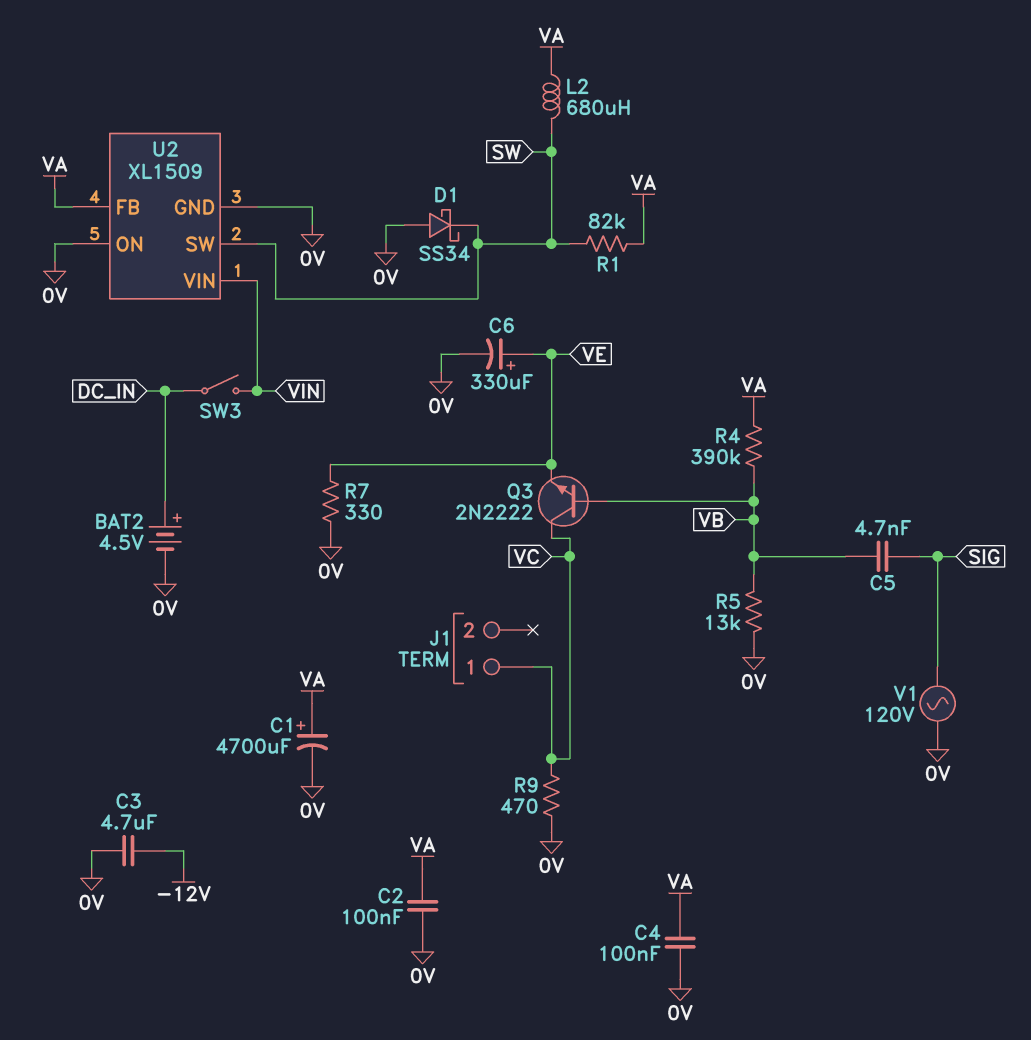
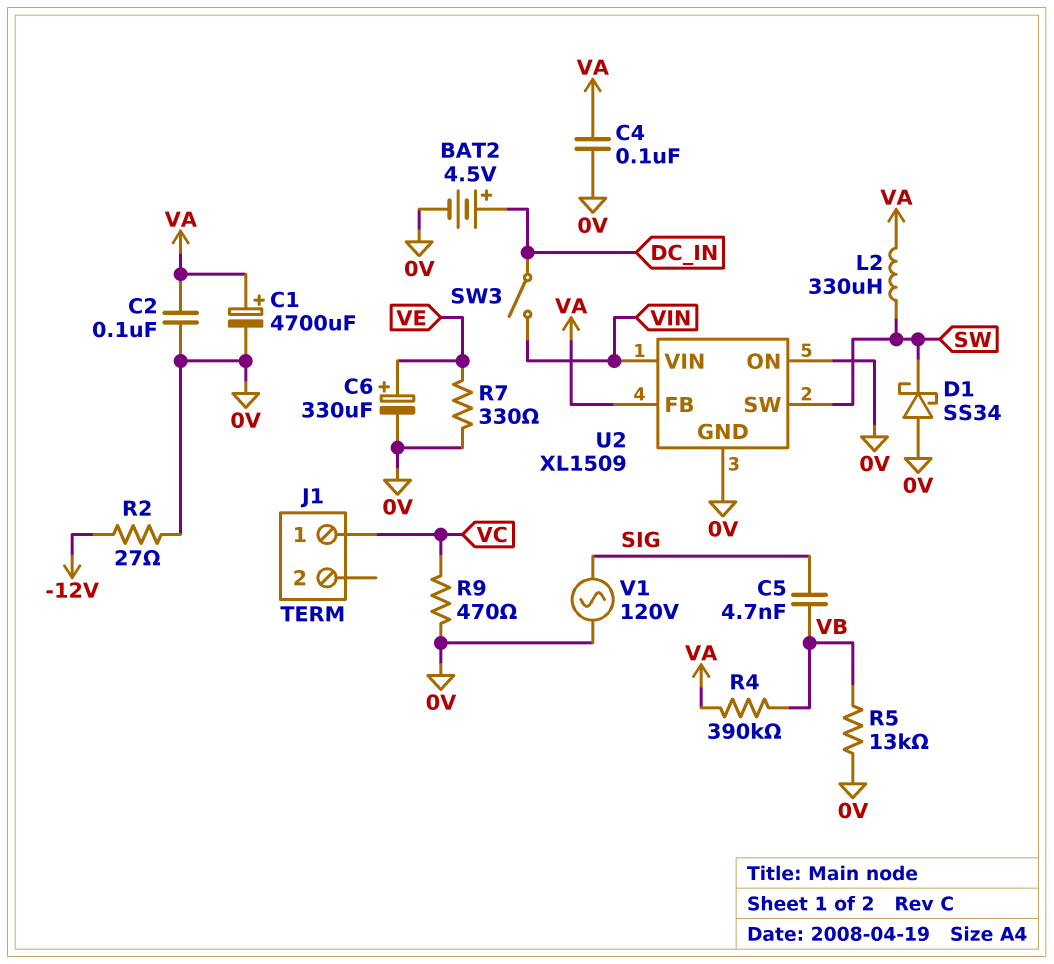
C3: 4.7uF (-12V, 0V) -> none
L2: 680uH (SW, VA) -> 330uH (SW, VA)
Q3: NPN 2N2222 (B VB, C VC, E VE) -> none
R1: 82k (SW, VA) -> none
R2: none -> 27 (-12V, 0V)

